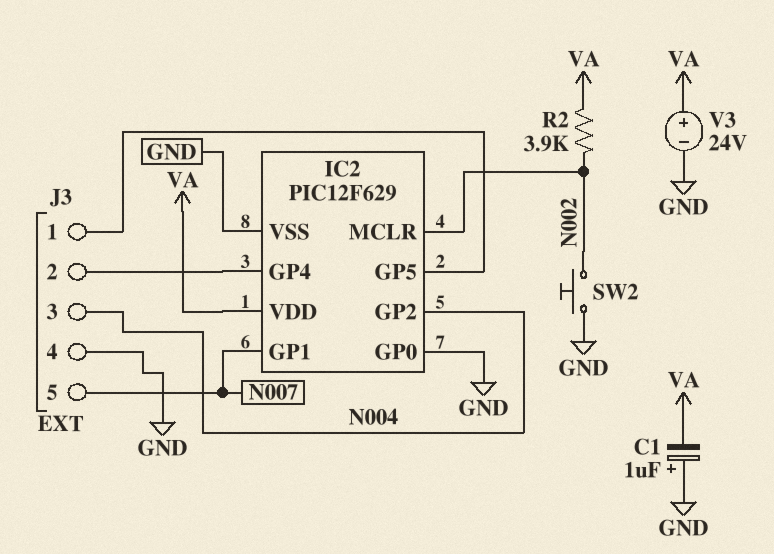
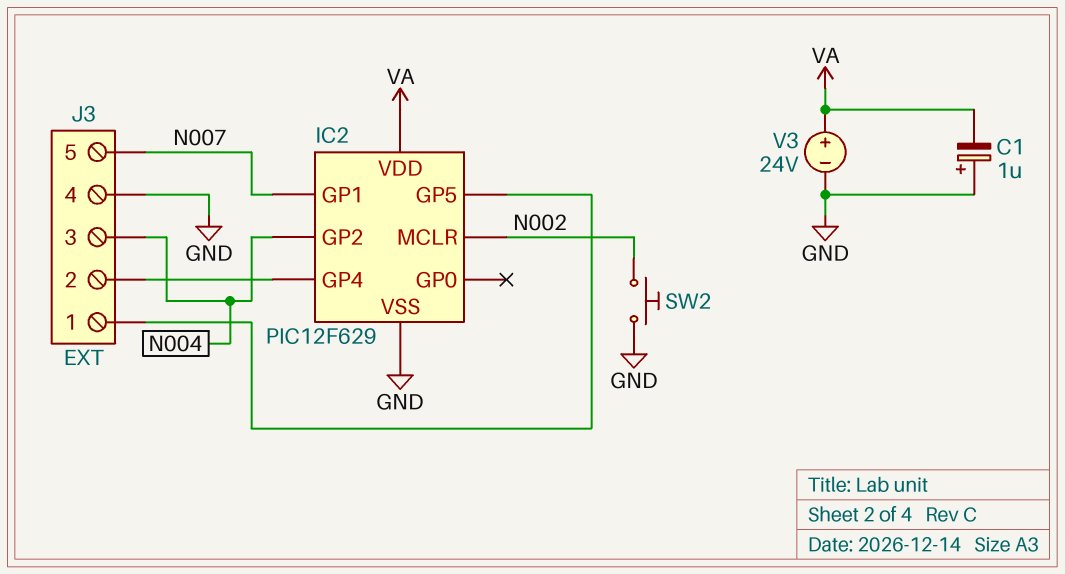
IC2 pin GP0: GND -> none
R2: 3.9k (N002, VA) -> none

